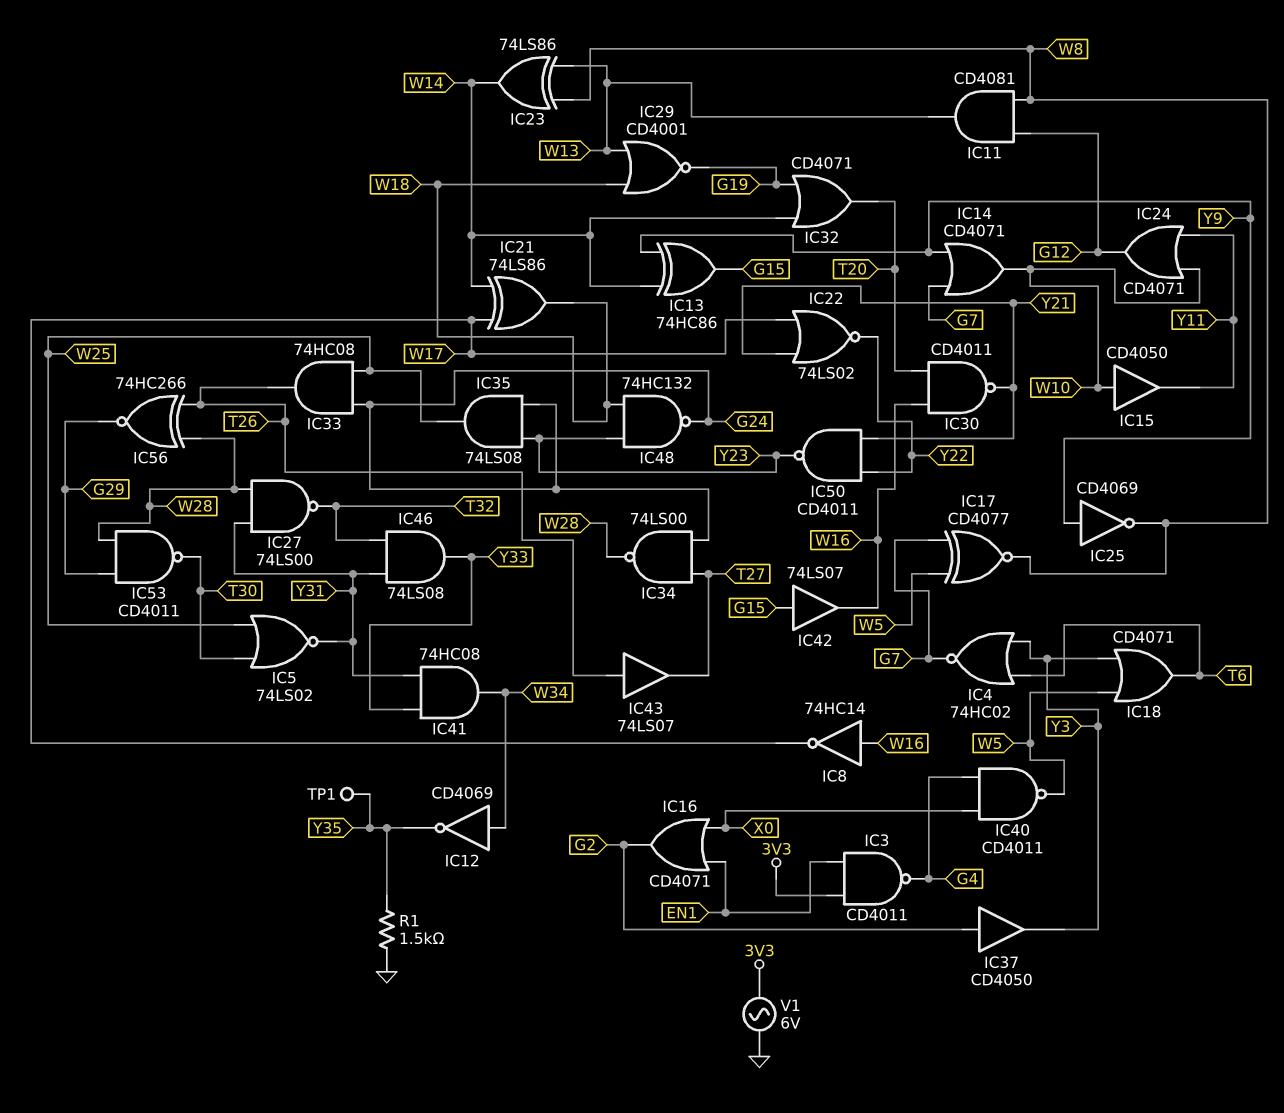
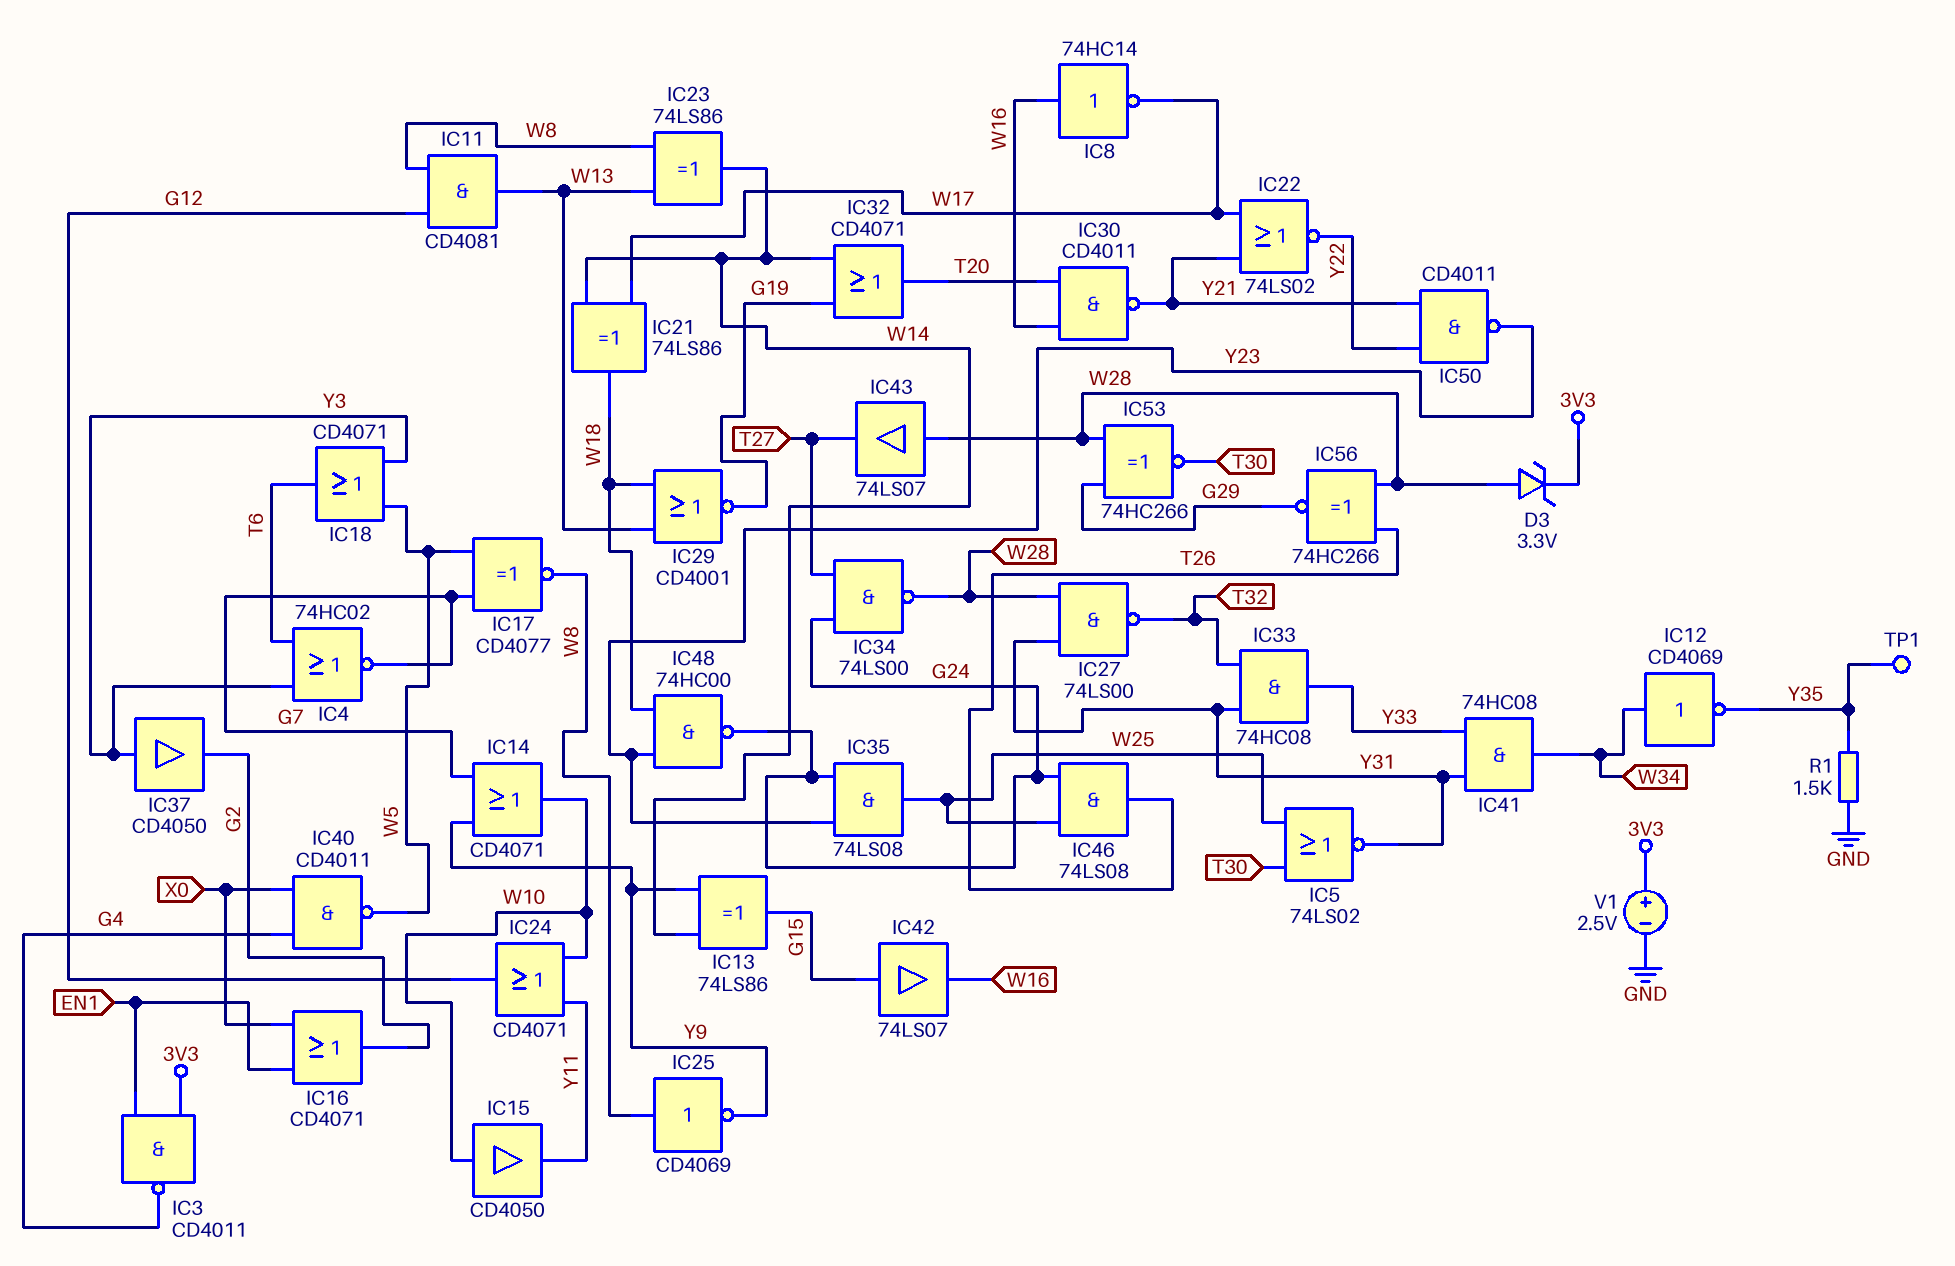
D3: none -> zener 3.3V (A W28, K 3V3)
IC13: XOR 74HC86 (in W14, in Y9, out G15) -> XOR 74LS86 (in W14, in Y9, out G15)
IC25: NOT CD4069 (in Y9, out W8) -> NOT CD4069 (in W8, out Y9)
IC33: AND 74HC08 (in G24, in W25, out T26) -> AND 74HC08 (in T32, in Y31, out Y33)
IC37: buffer CD4050 (in G2, out Y3) -> buffer CD4050 (in Y3, out G2)
IC43: buffer 74LS07 (in T26, out T27) -> buffer 74LS07 (in W28, out T27)
IC46: AND 74LS08 (in T32, in Y31, out Y33) -> AND 74LS08 (in G24, in W25, out T26)
IC48: NAND 74HC132 (in W18, in Y23, out G24) -> NAND 74HC00 (in W18, in Y23, out G24)
IC53: NAND CD4011 (in G29, in W28, out T30) -> XNOR 74HC266 (in G29, in W28, out T30)
V1: AC 6V (3V3, GND) -> 2.5V (plus 3V3, minus GND)

